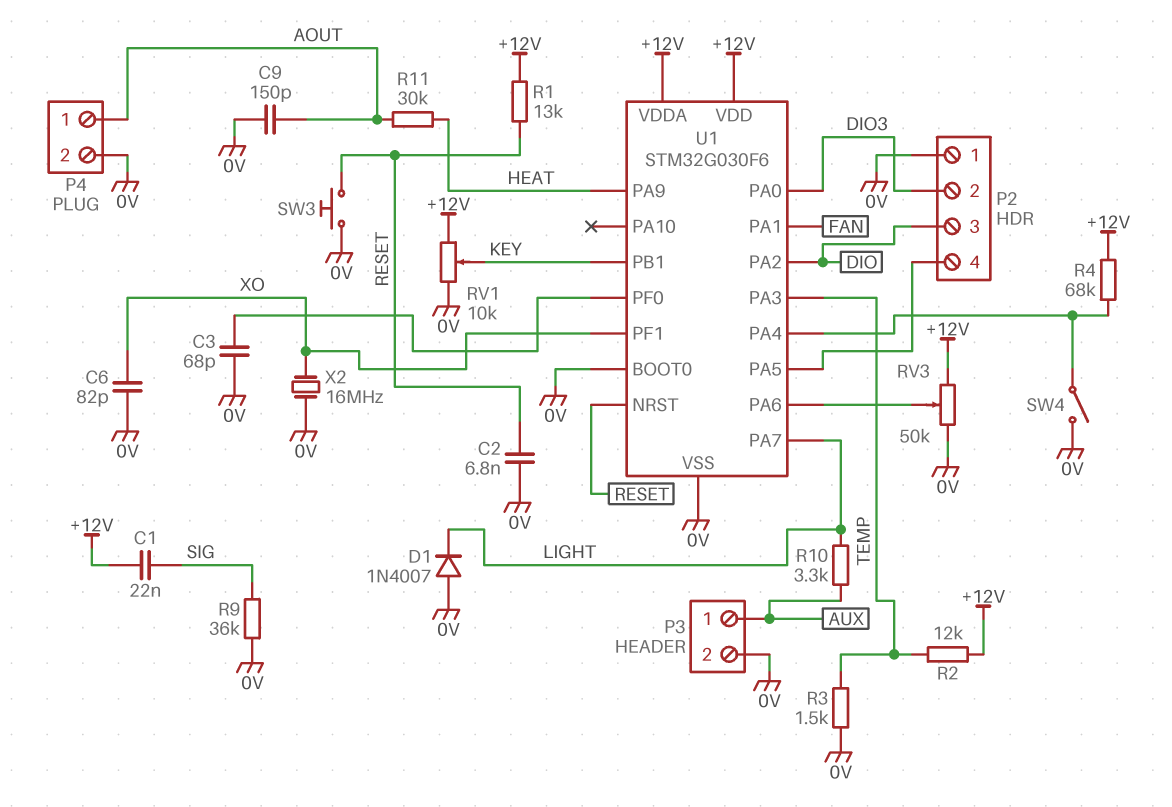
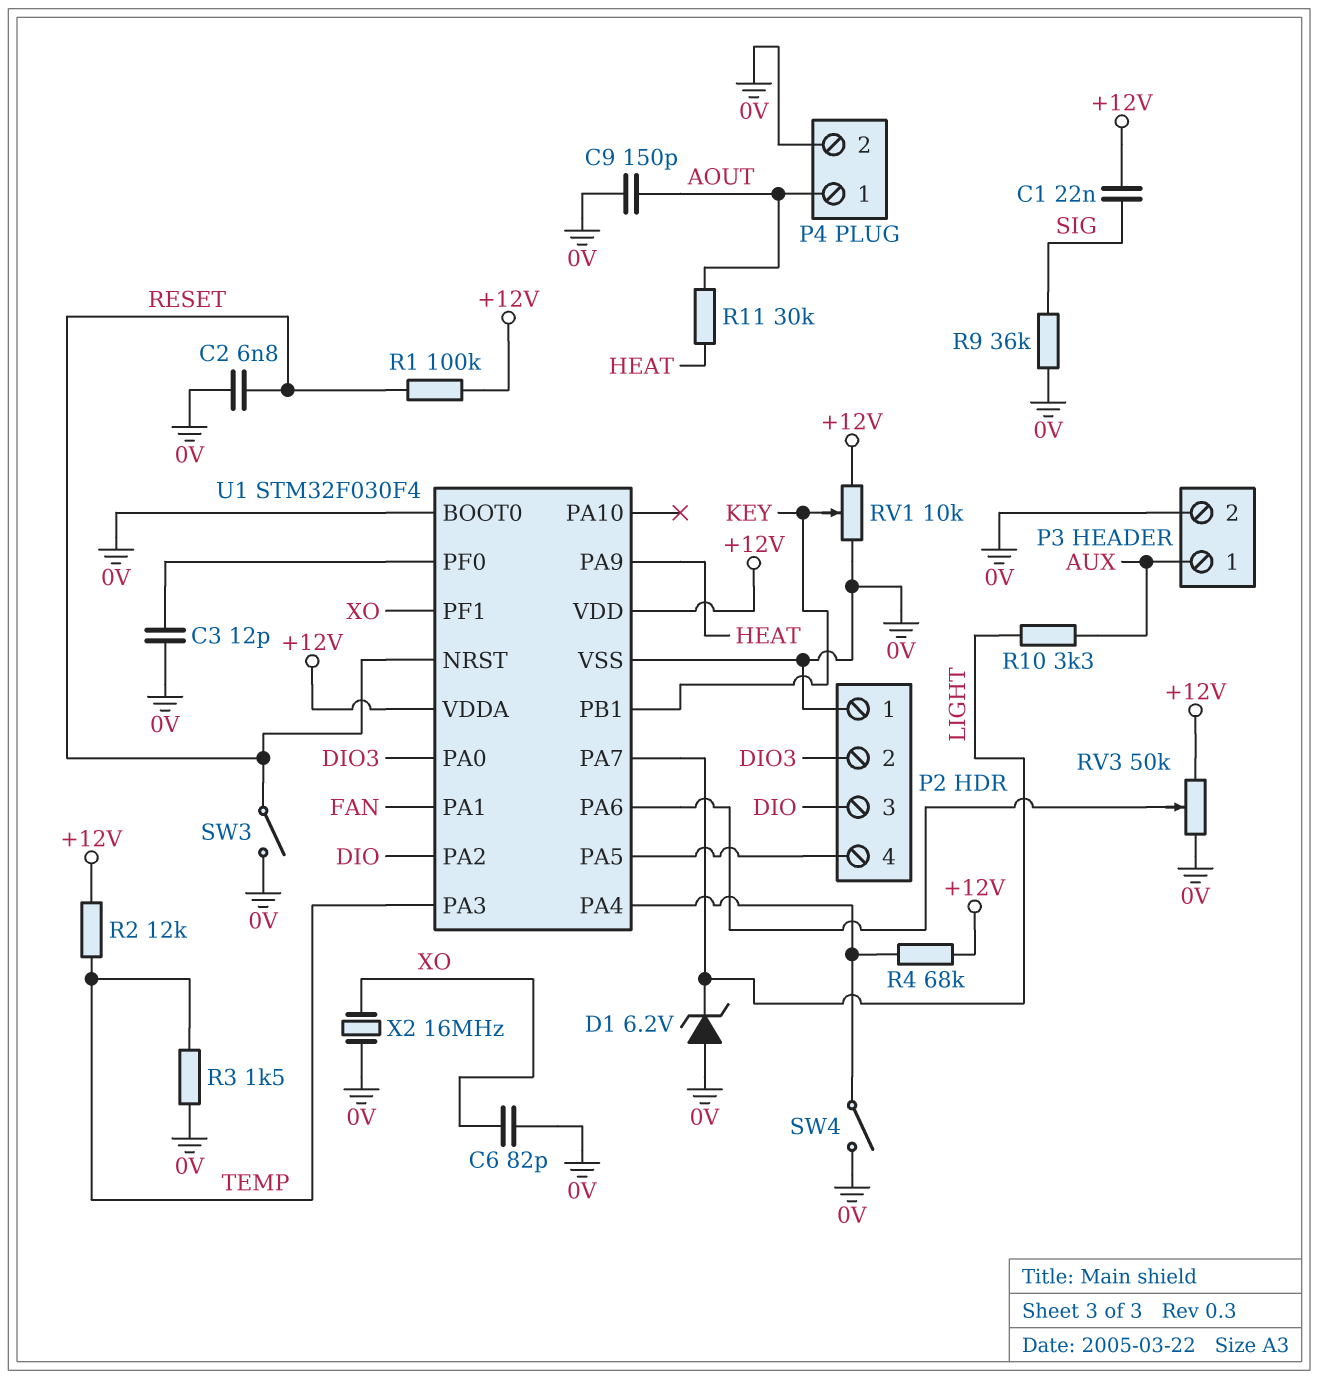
C3: 68pF (0V, U1/PF0) -> 12pF (0V, U1/PF0)
D1: diode 1N4007 (A 0V, K LIGHT) -> zener 6.2V (A 0V, K LIGHT)
R1: 13k (+12V, RESET) -> 100k (+12V, RESET)
SW3: button (0V, RESET) -> switch (0V, RESET)
U1: STM32G030F6 -> STM32F030F4

